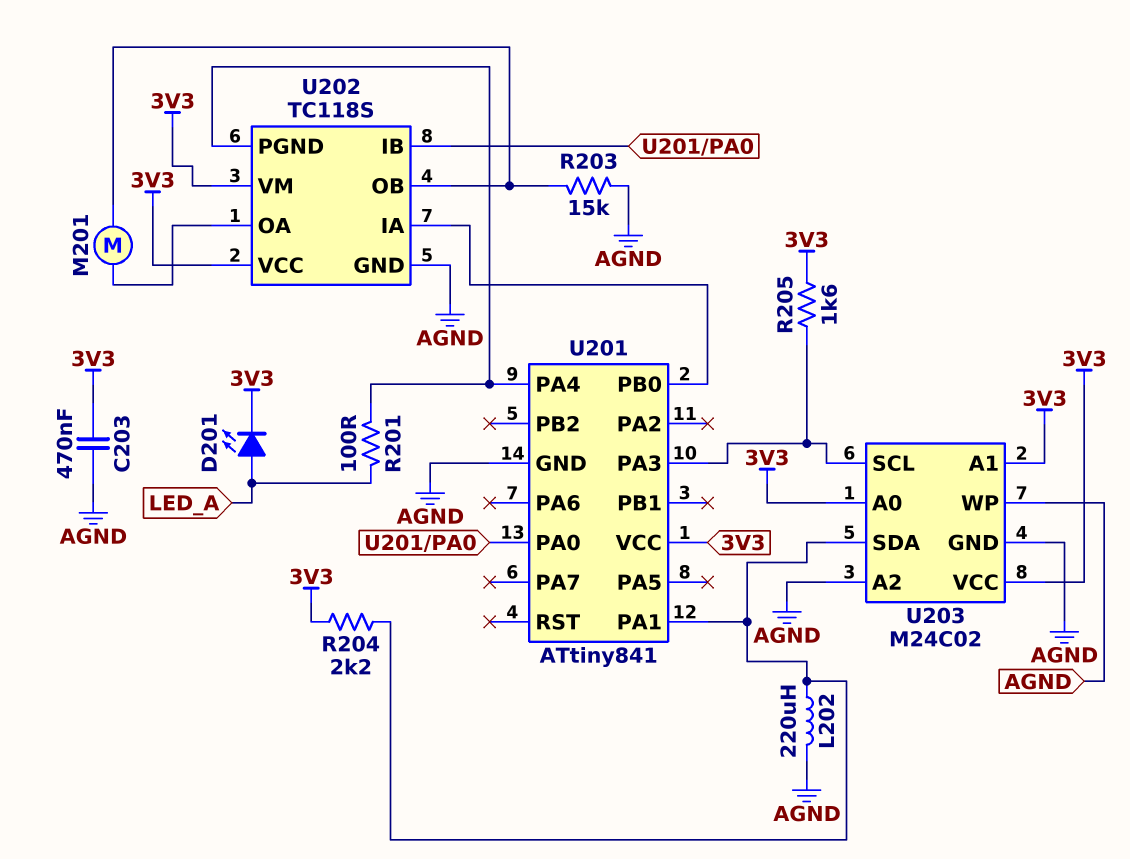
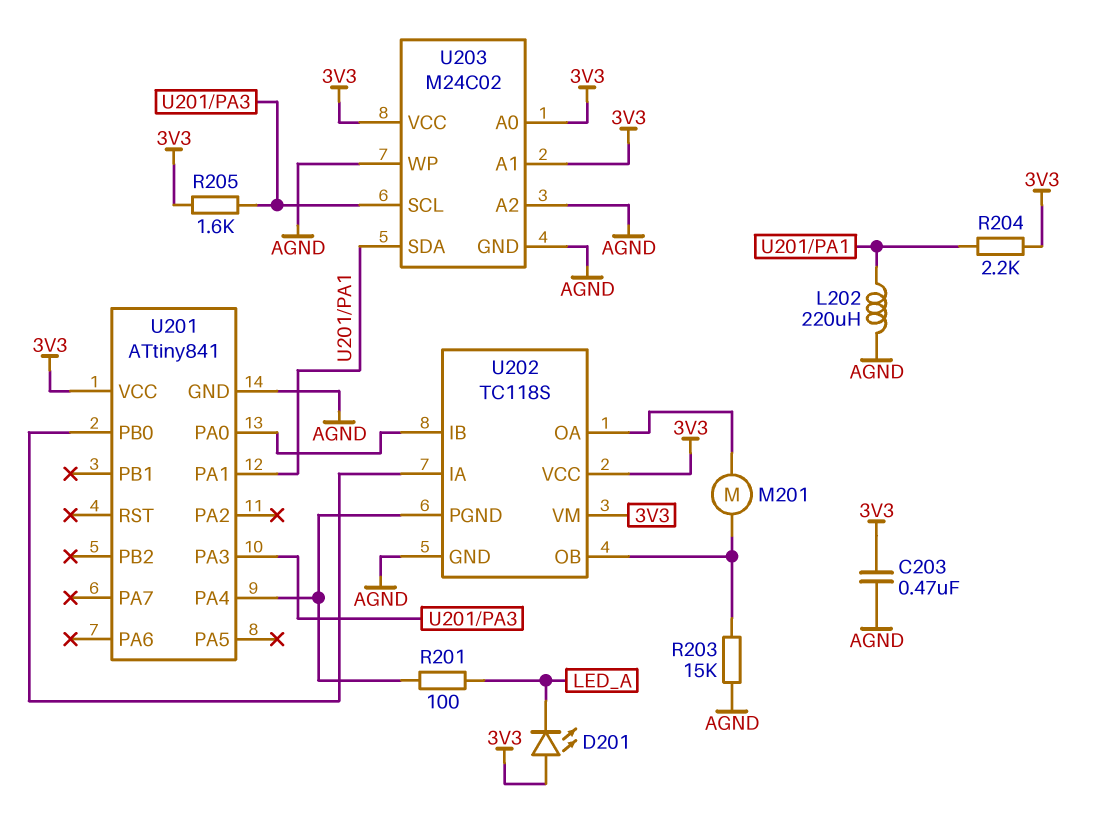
D201: LED (A LED_A, K 3V3) -> LED (A 3V3, K LED_A)

